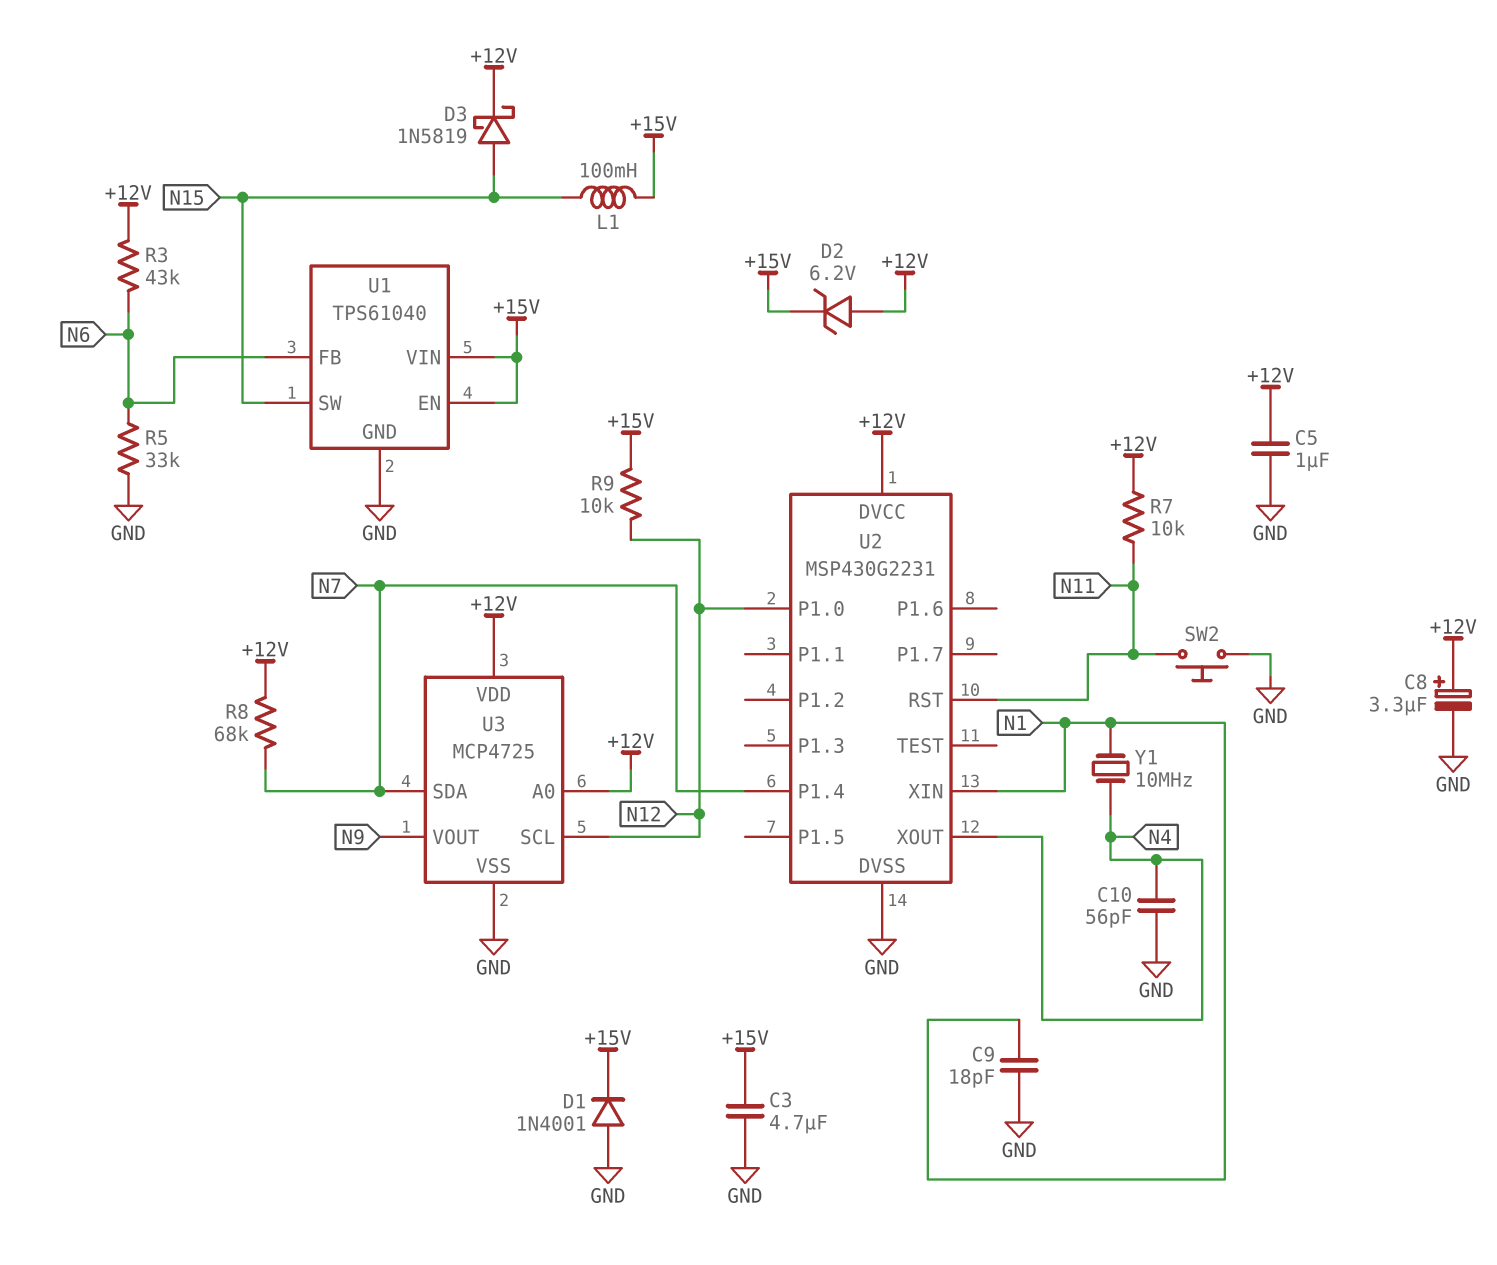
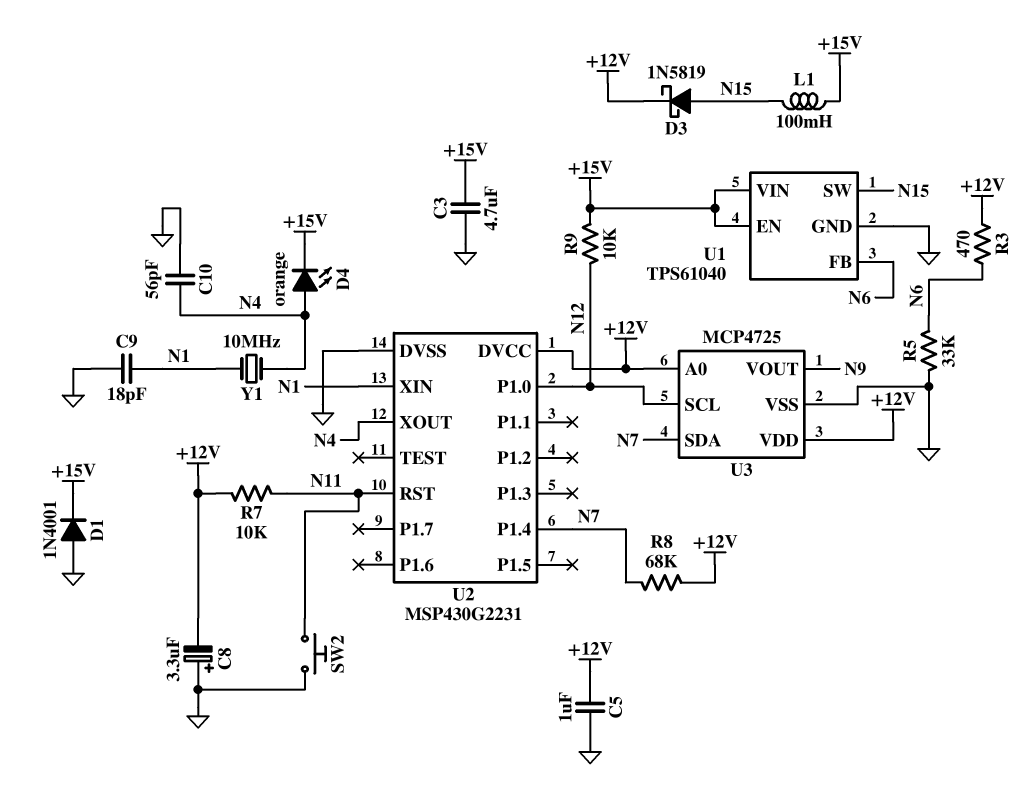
C8: 3.3uF (plus +12V, minus GND) -> 3.3uF (plus GND, minus +12V)
D2: zener 6.2V (A +12V, K +15V) -> none
D4: none -> LED orange (A N4, K +15V)
R3: 43k (+12V, N6) -> 470 (+12V, N6)

